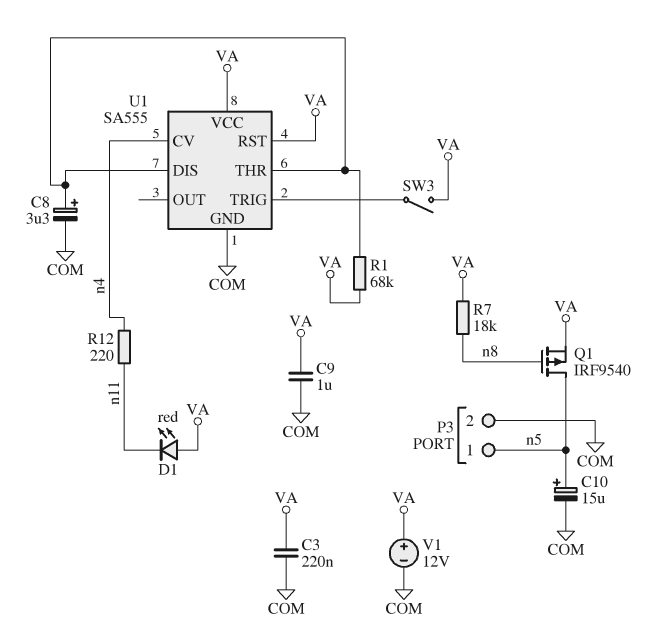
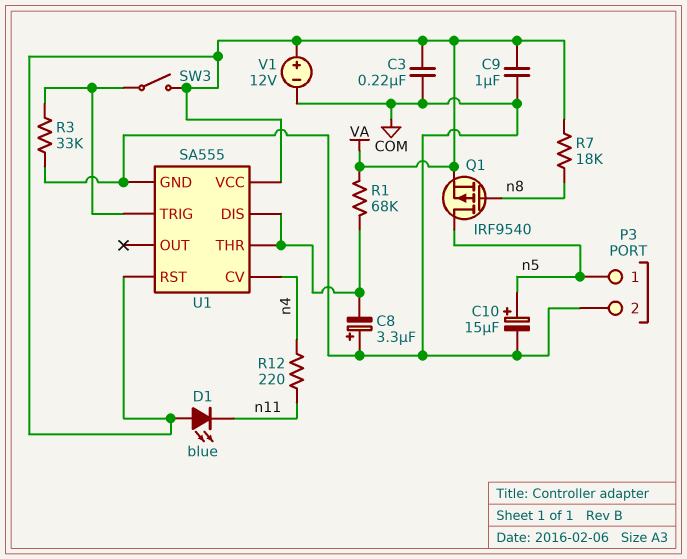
C8: 3.3uF (plus U1/DIS, minus COM) -> 3.3uF (plus COM, minus U1/DIS)
D1: LED red (A VA, K n11) -> LED blue (A VA, K n11)
R3: none -> 33k (COM, U1/TRIG)

